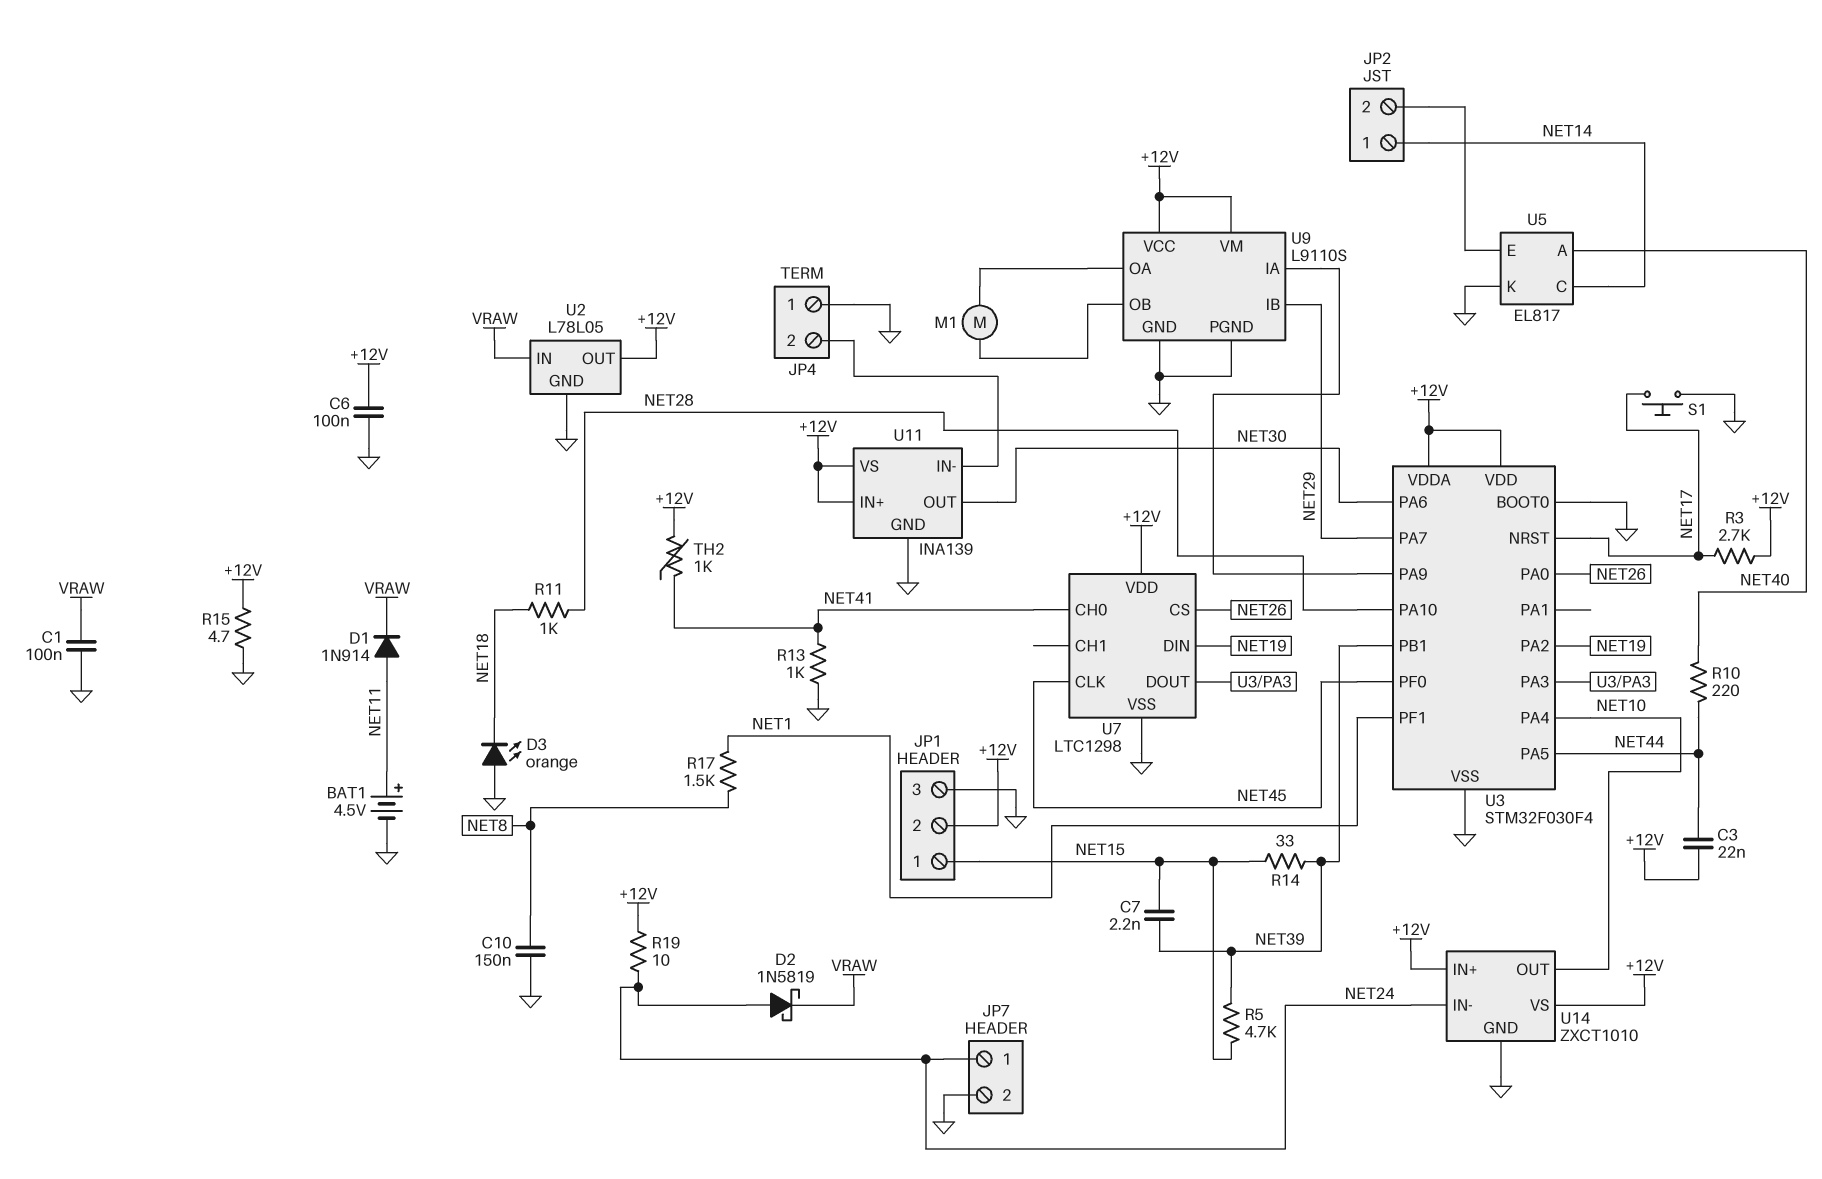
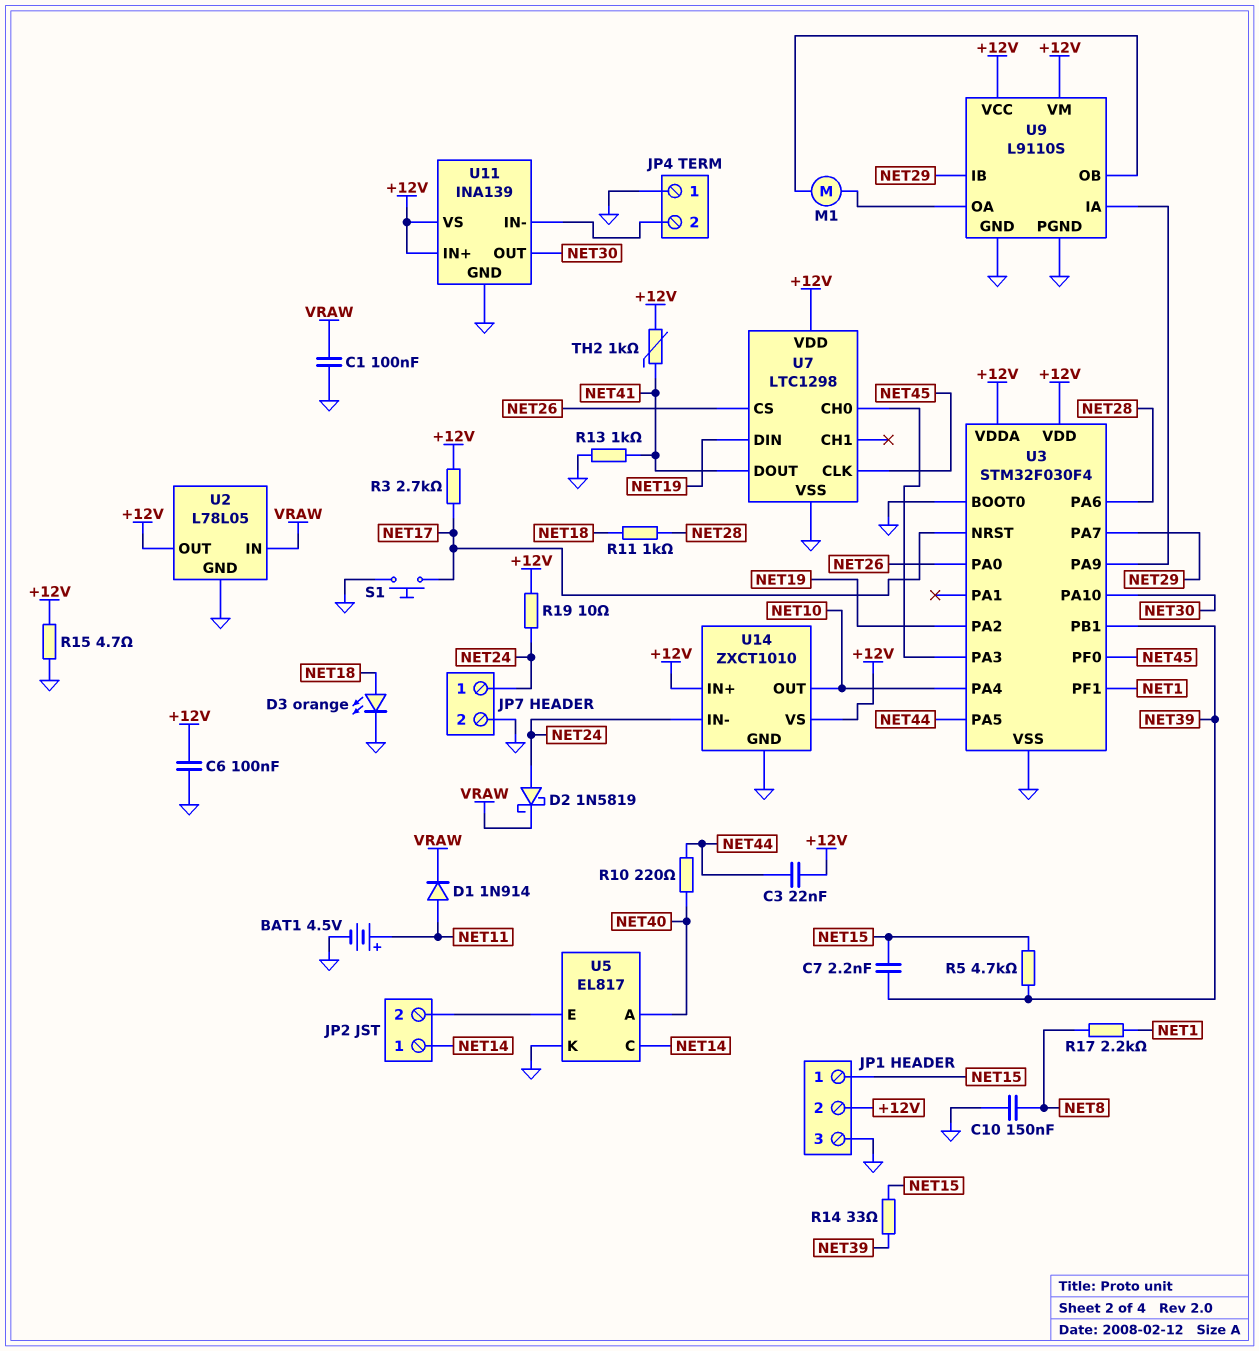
D3: LED orange (A GND, K NET18) -> LED orange (A NET18, K GND)
R17: 1.5k (NET1, NET8) -> 2.2k (NET1, NET8)
U3 pin PA6: NET30 -> NET28
U3 pin PA10: NET28 -> NET30
U7 pin CH0: NET41 -> U3/PA3
U7 pin DOUT: U3/PA3 -> NET41

